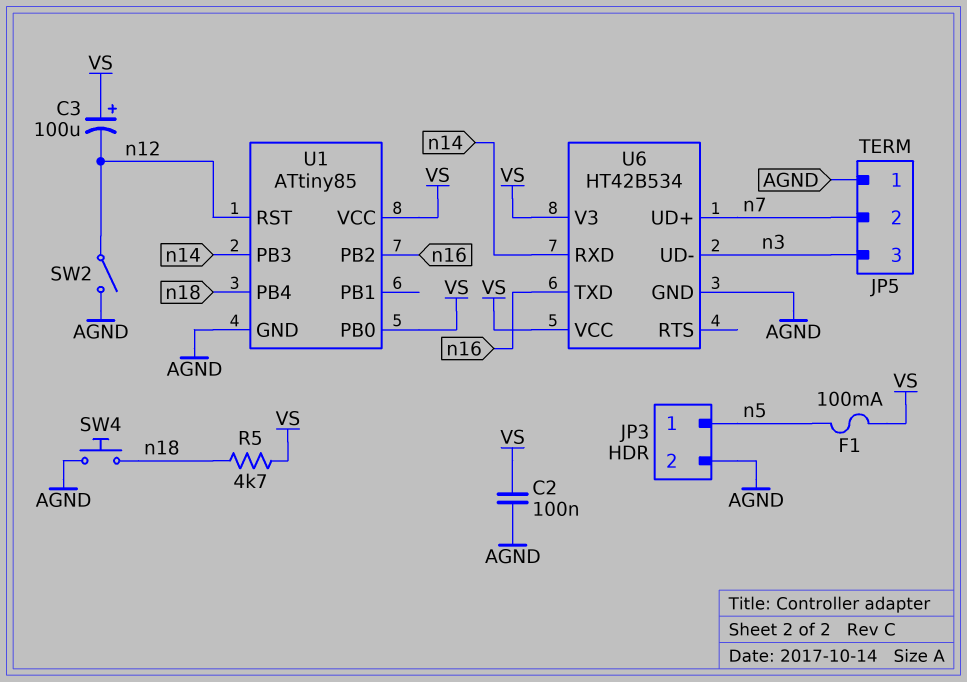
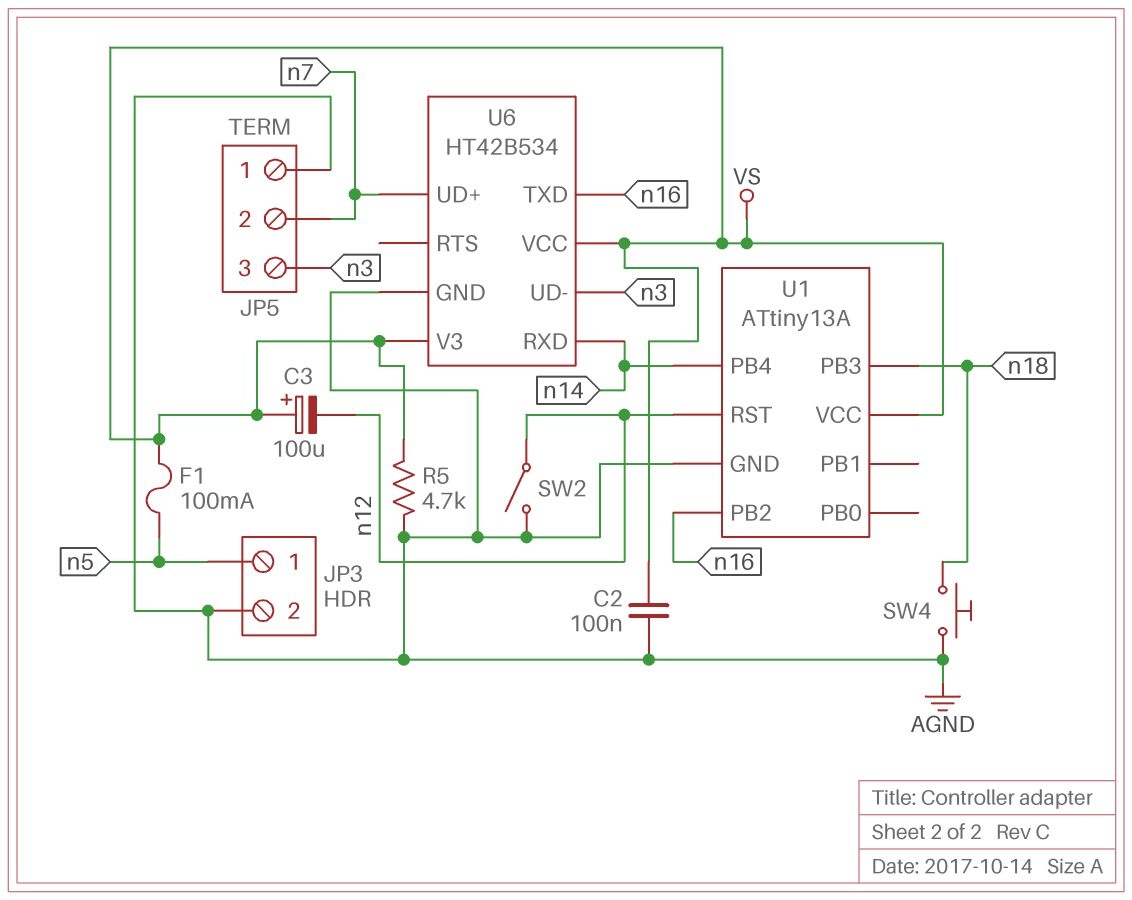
R5: 4.7k (VS, n18) -> 4.7k (AGND, VS)
U1: ATtiny85 -> ATtiny13A
U1 pin PB0: VS -> none
U1 pin PB3: n14 -> n18
U1 pin PB4: n18 -> n14

